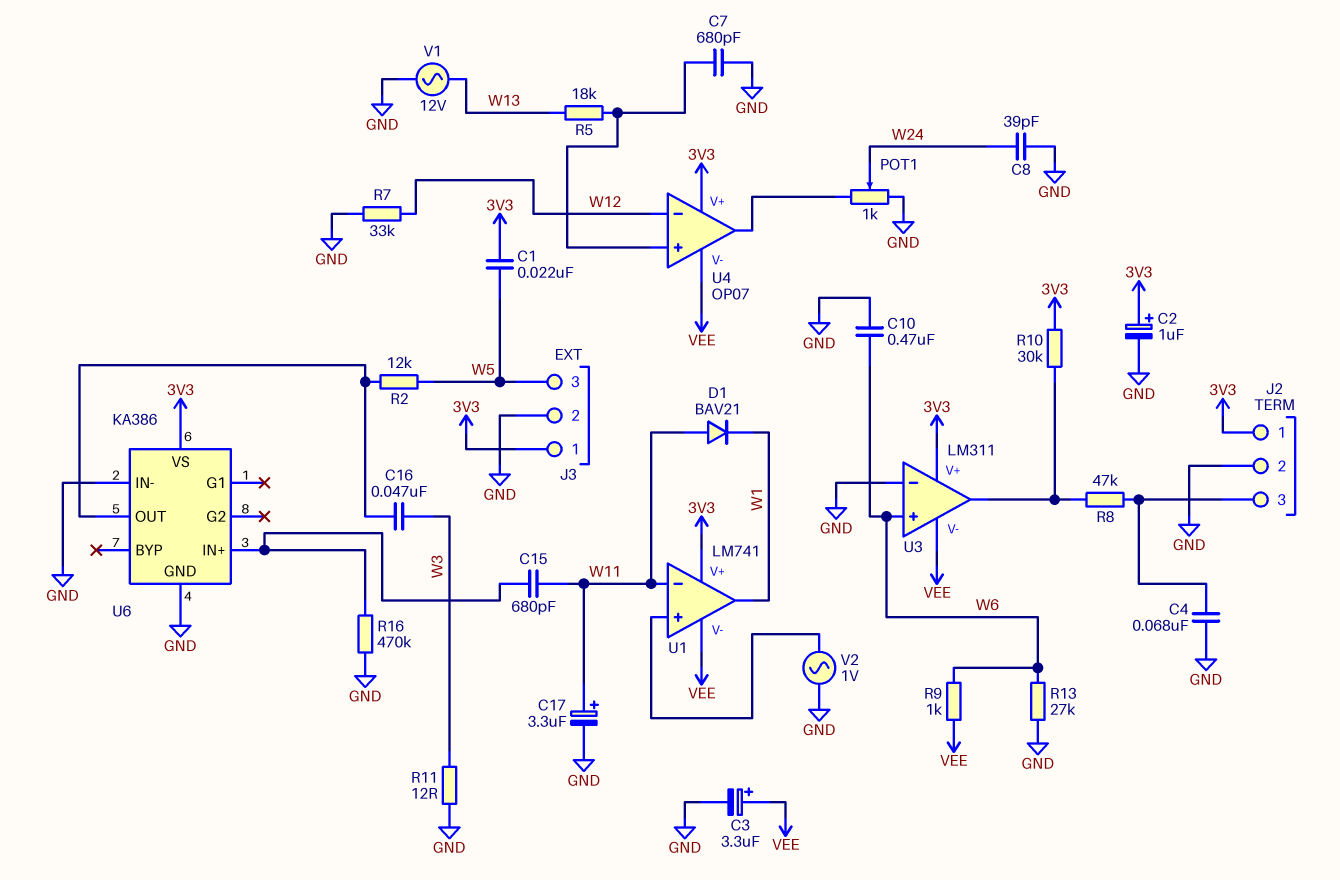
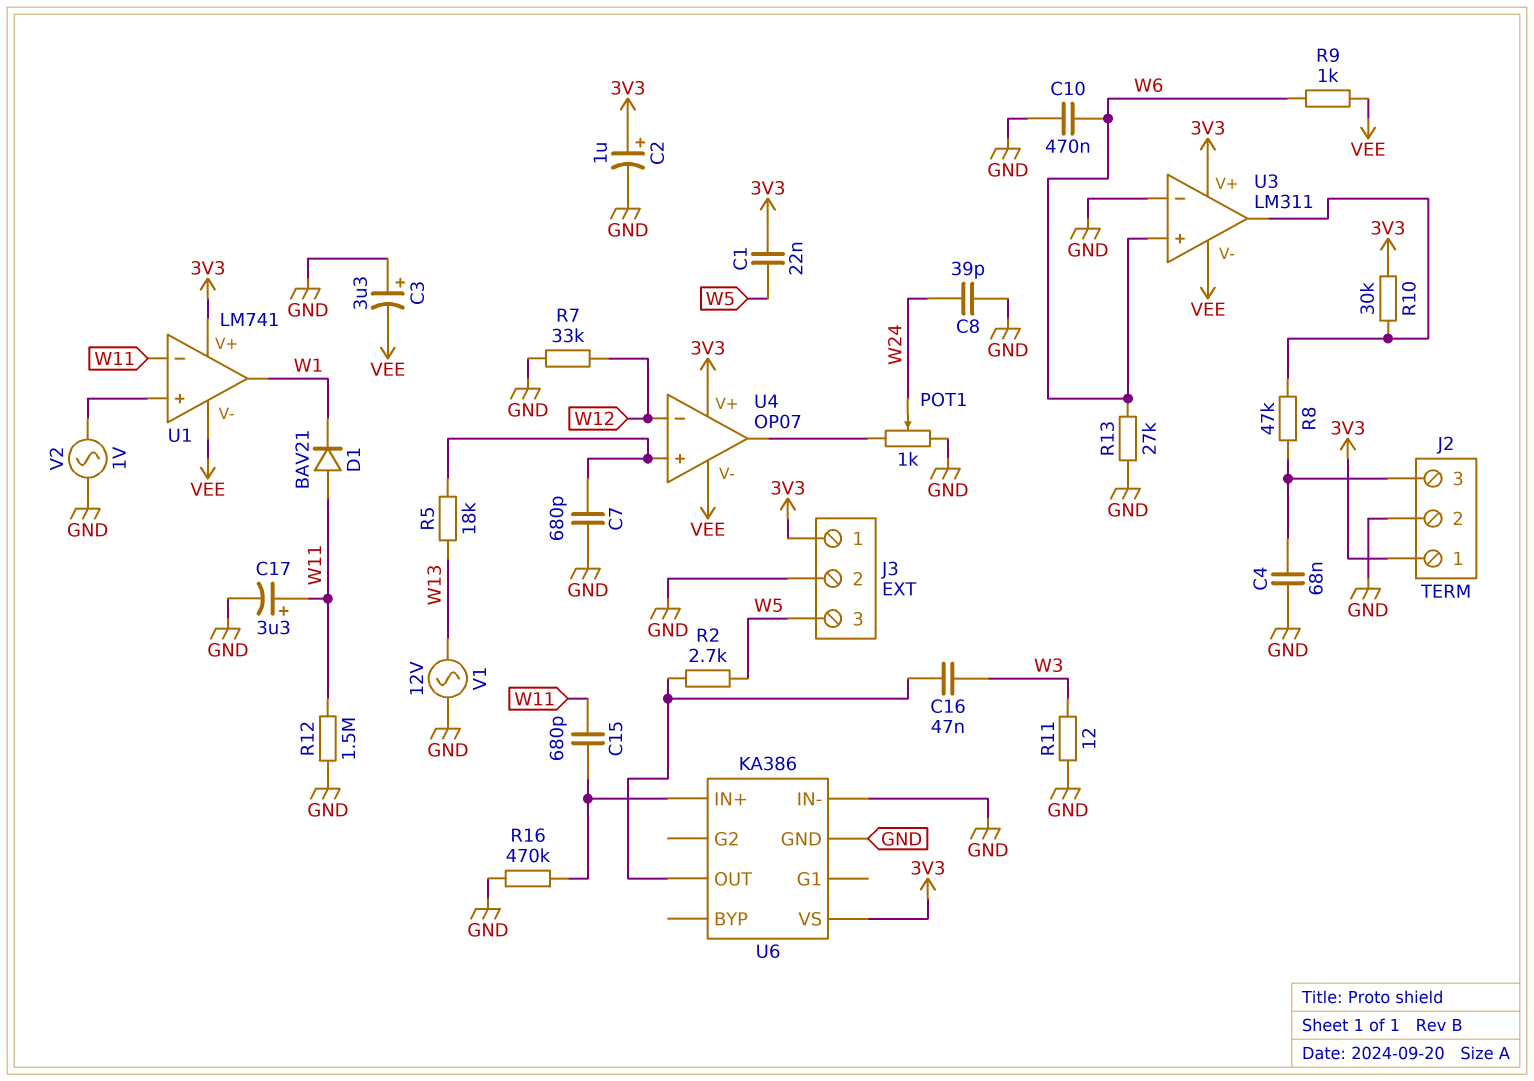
C3: 3.3uF (plus VEE, minus GND) -> 3.3uF (plus GND, minus VEE)
R2: 12k (U6/OUT, W5) -> 2.7k (U6/OUT, W5)
R12: none -> 1.5M (GND, W11)

